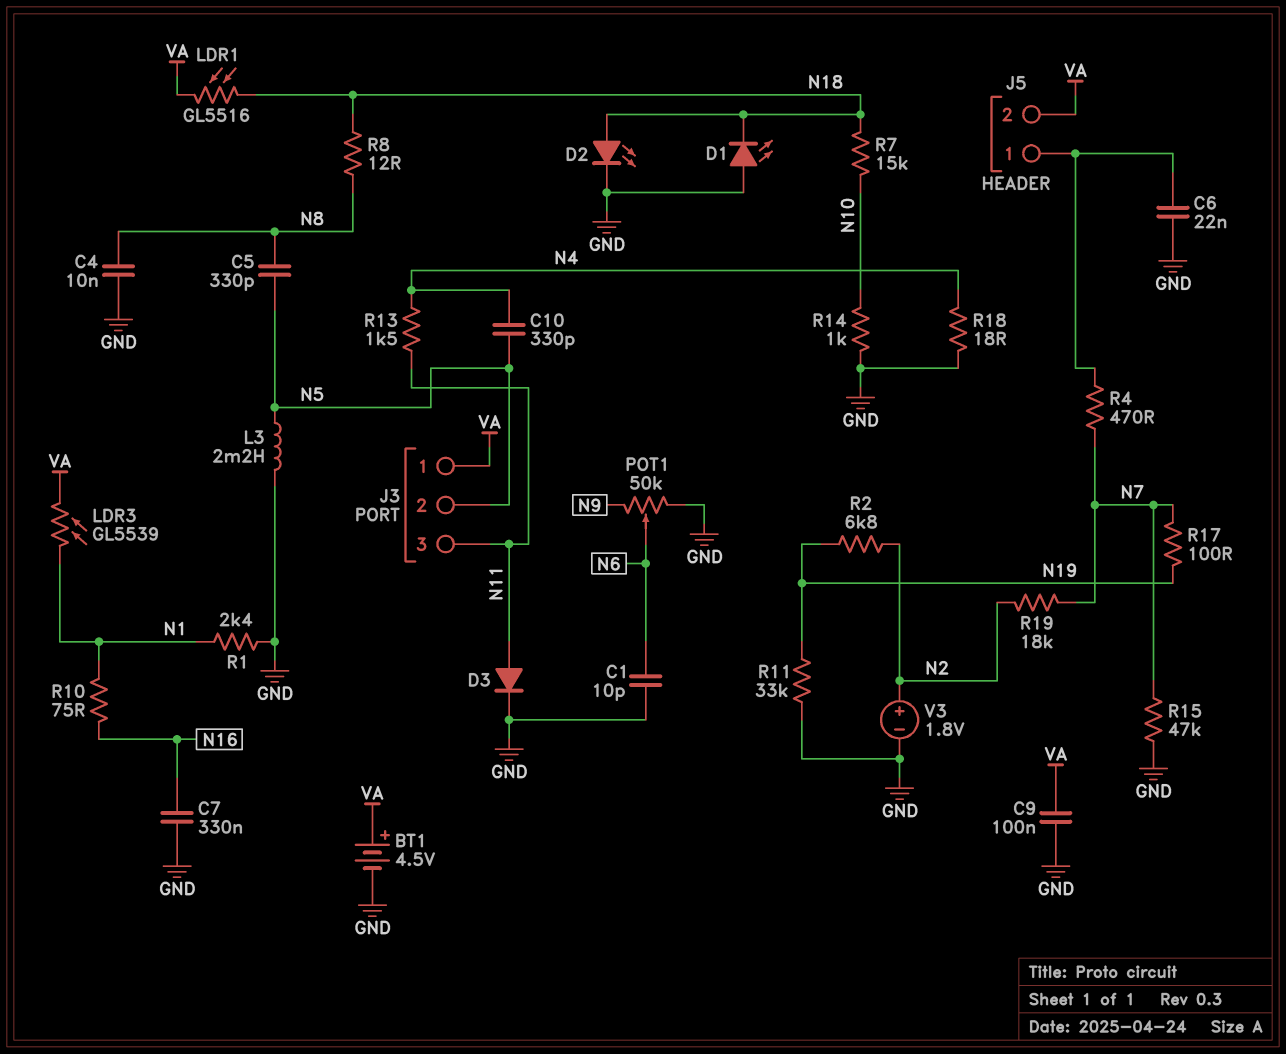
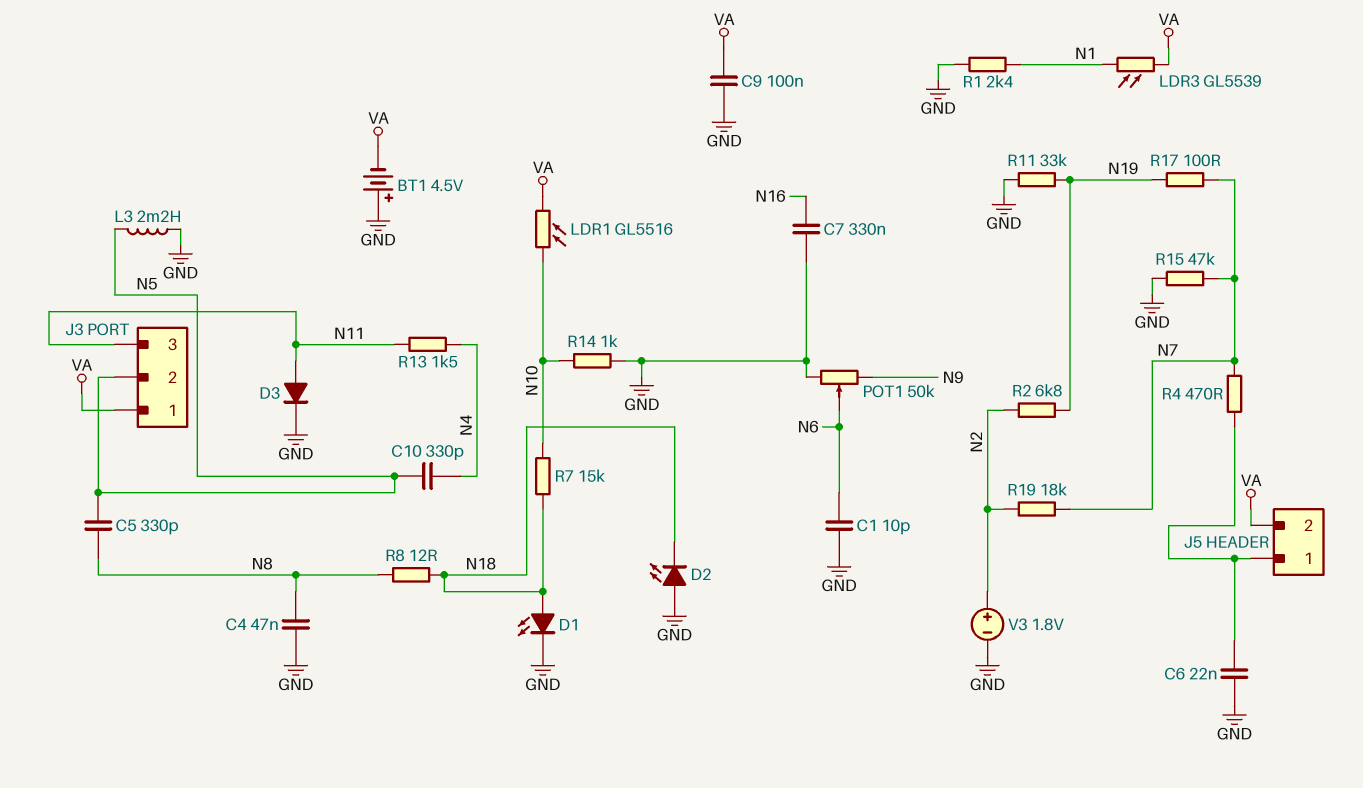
BT1: 4.5V (plus VA, minus GND) -> 4.5V (plus GND, minus VA)
C4: 10nF (GND, N8) -> 47nF (GND, N8)
D1: LED (A GND, K N18) -> LED (A N18, K GND)
D2: LED (A N18, K GND) -> LED (A GND, K N18)
LDR1: GL5516 (N18, VA) -> GL5516 (N10, VA)
R10: 75 (N1, N16) -> none
R18: 18 (GND, N4) -> none

